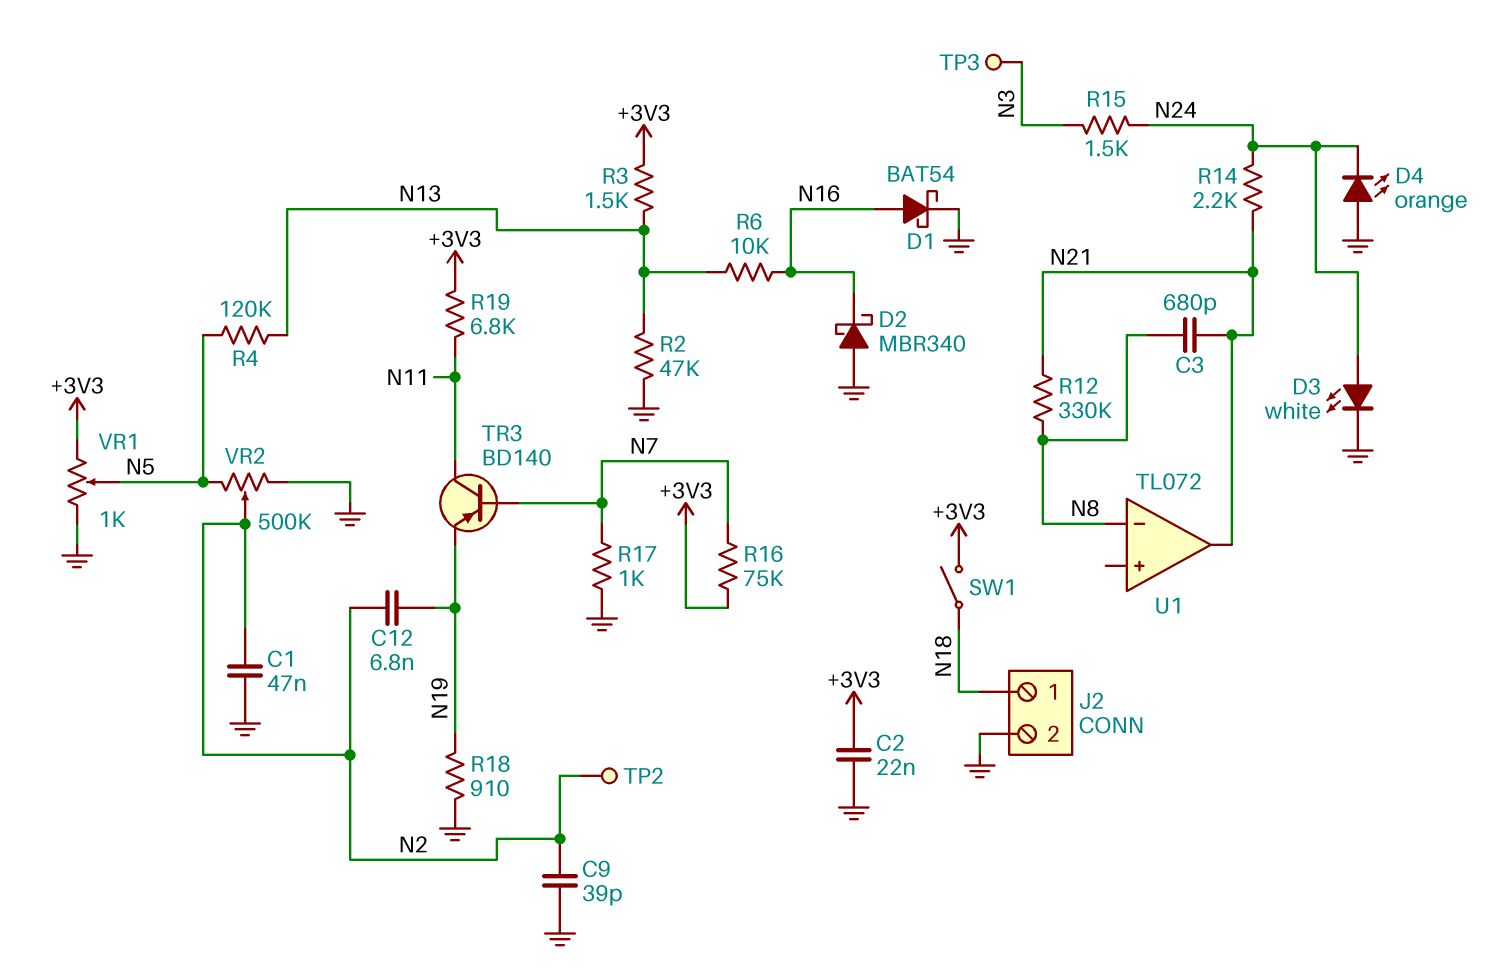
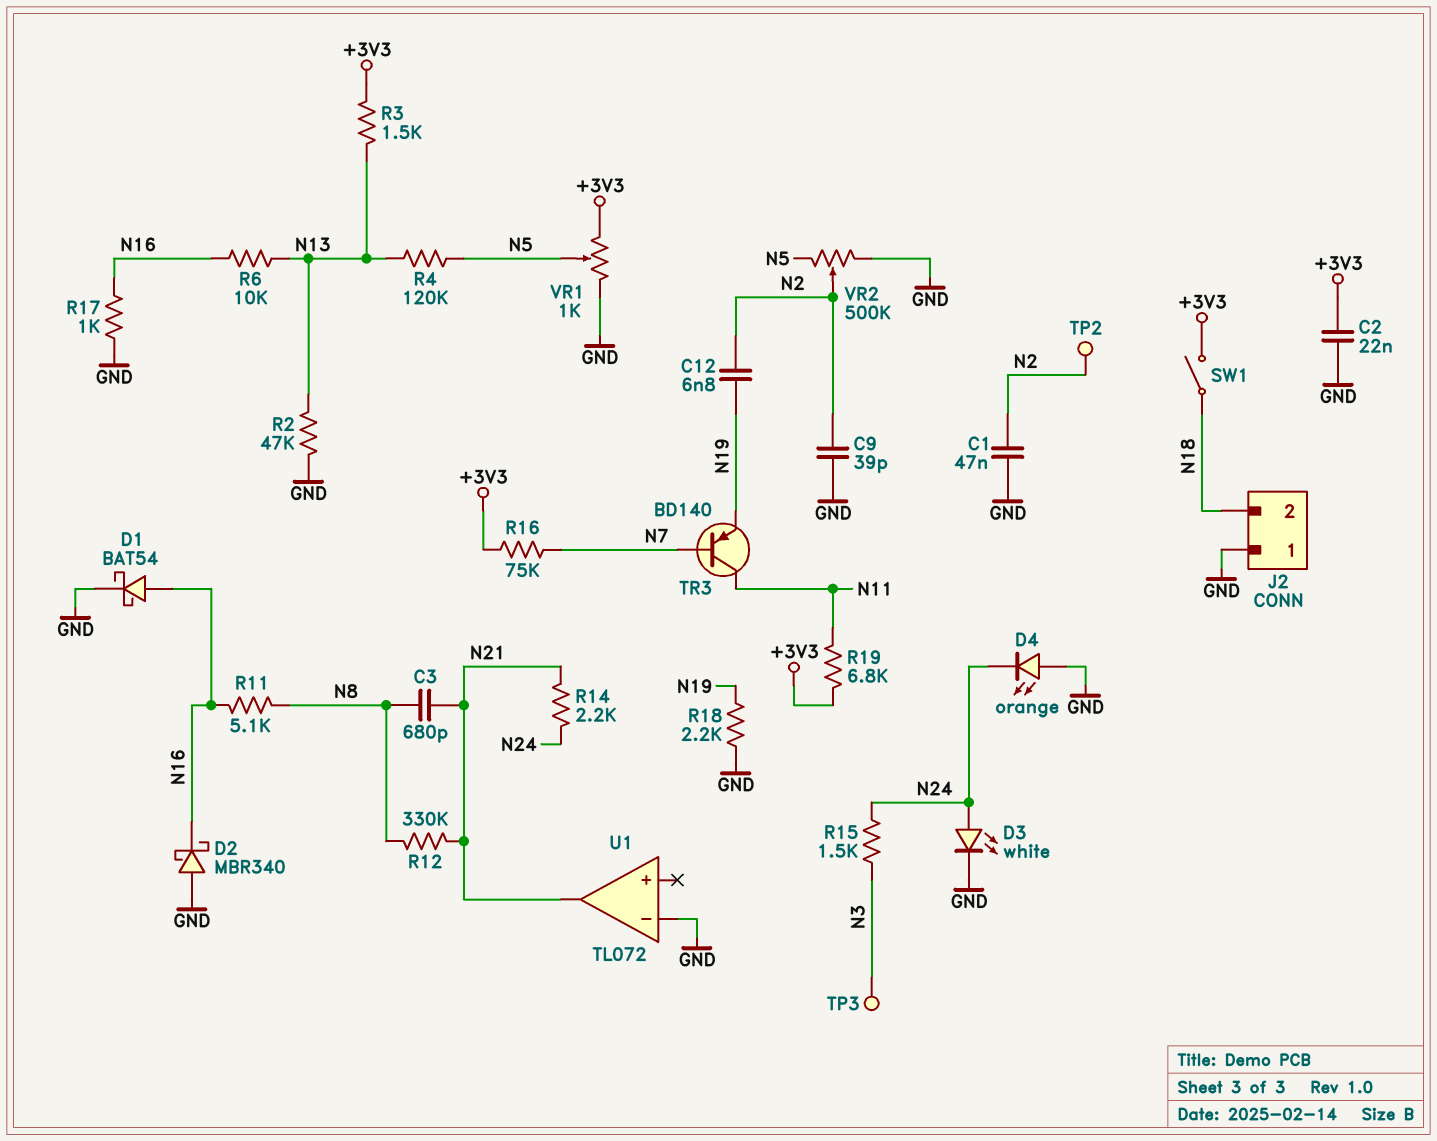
J2 pin 1: N18 -> GND
J2 pin 2: GND -> N18
R11: none -> 5.1k (N8, N16)
R17: 1k (GND, N7) -> 1k (GND, N16)
R18: 910 (GND, N19) -> 2.2k (GND, N19)
U1 pin in-: N8 -> GND

